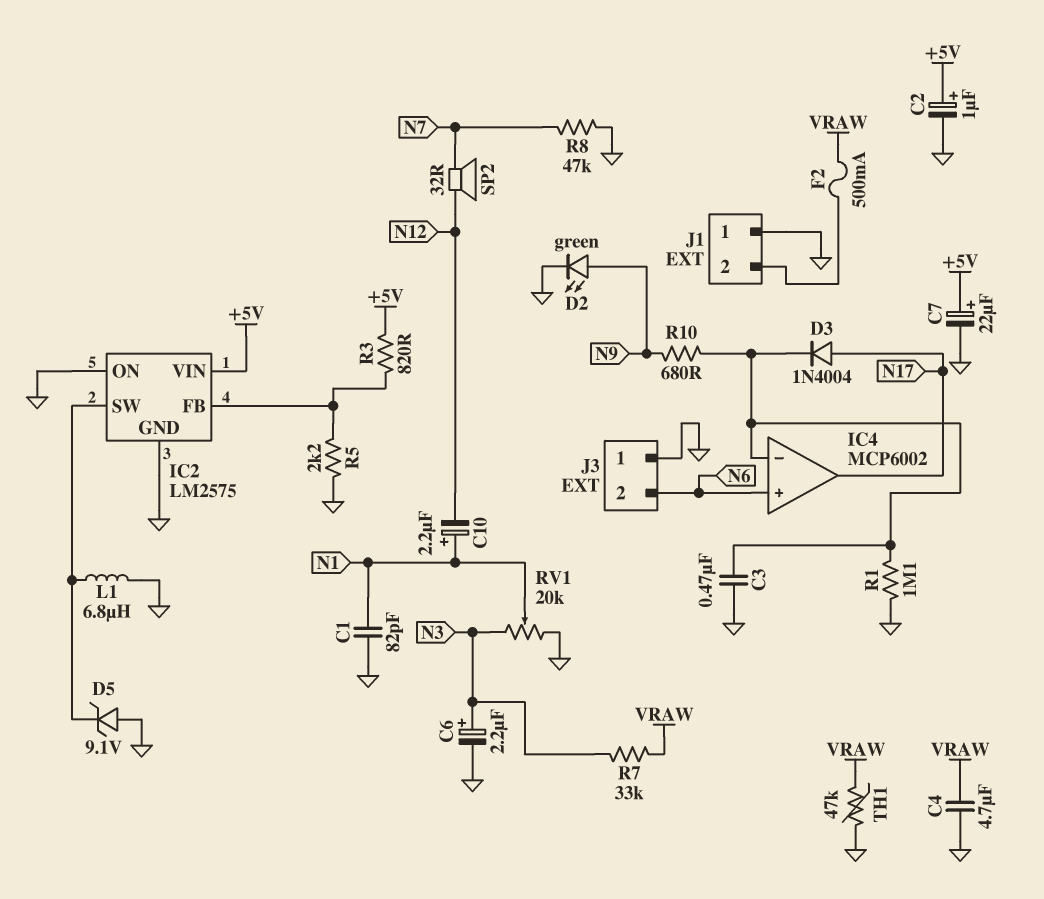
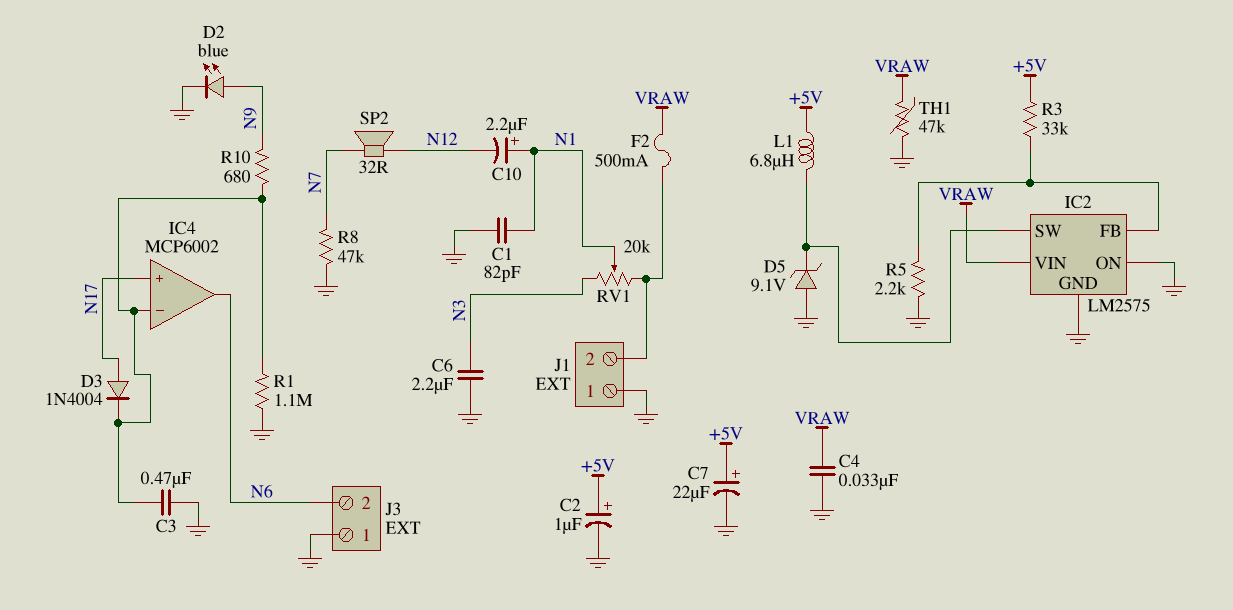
C4: 4.7uF (GND, VRAW) -> 33nF (GND, VRAW)
C6: 2.2uF (plus N3, minus GND) -> 2.2uF (GND, N3)
D2: LED green (A N9, K GND) -> LED blue (A N9, K GND)
IC2 pin VIN: +5V -> VRAW
IC4 pin in+: N6 -> N17
IC4 pin out: N17 -> N6
L1: 6.8uH (GND, IC2/SW) -> 6.8uH (+5V, IC2/SW)
R3: 820 (+5V, IC2/FB) -> 33k (+5V, IC2/FB)
R7: 33k (N3, VRAW) -> none
RV1: 20k (GND, N3, wiper N1) -> 20k (J1/2, N3, wiper N1)

